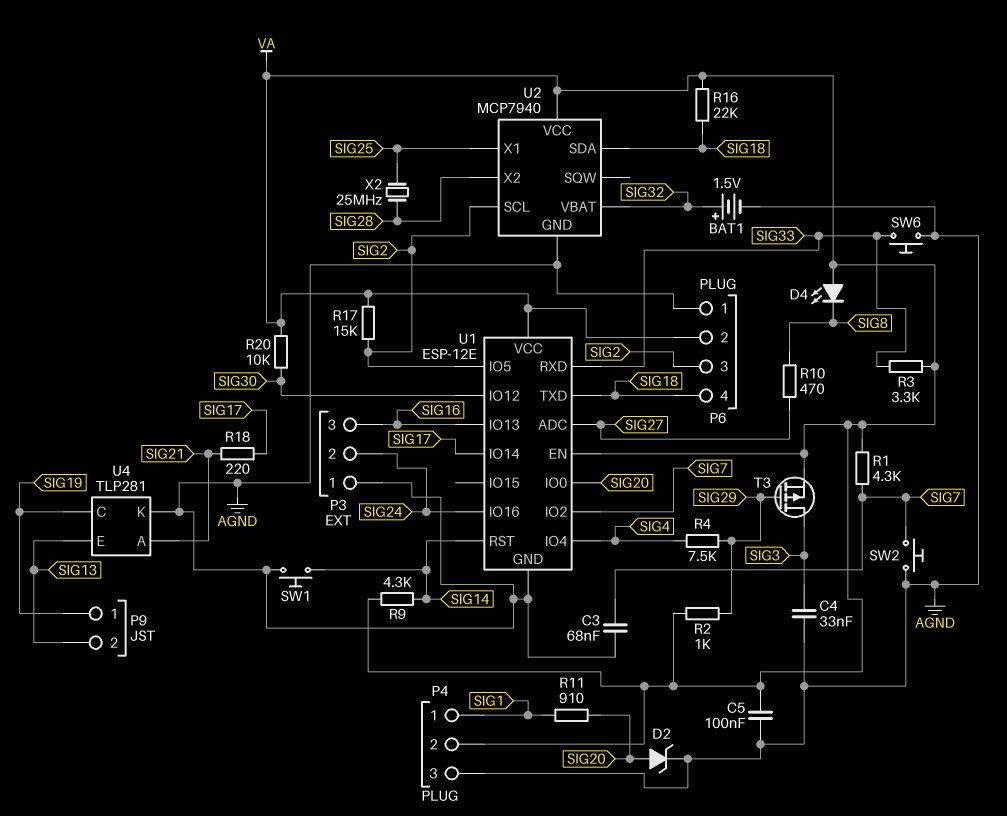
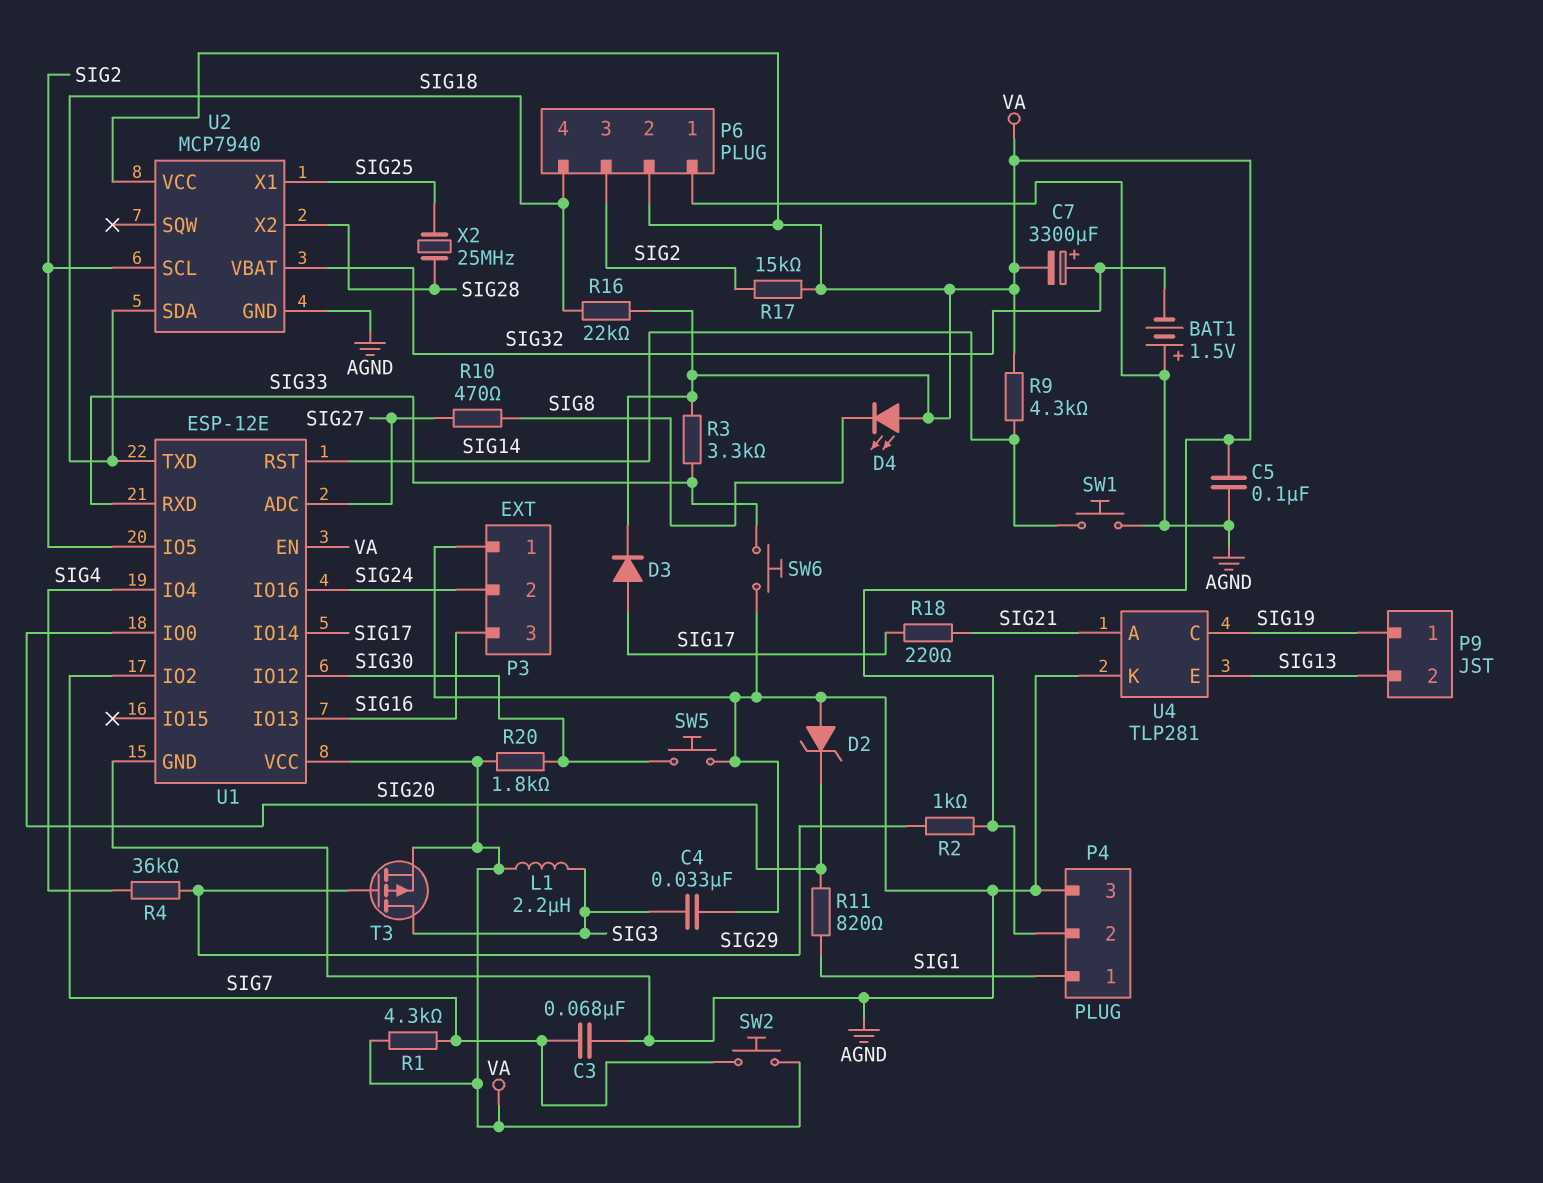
BAT1: 1.5V (plus SIG32, minus AGND) -> 1.5V (plus AGND, minus SIG32)
C7: none -> 3300uF (plus SIG32, minus VA)
D2: zener (A SIG20, K AGND) -> zener (A AGND, K SIG20)
D3: none -> diode (A SIG17, K VA)
L1: none -> 2.2uH (SIG3, VA)
R4: 7.5k (SIG4, SIG29) -> 36k (SIG4, SIG29)
R11: 910 (SIG1, SIG20) -> 820 (SIG1, SIG20)
R20: 10k (SIG30, VA) -> 1.8k (SIG30, VA)
SW2: button (AGND, SIG7) -> button (SIG7, VA)
SW5: none -> button (AGND, SIG30)

